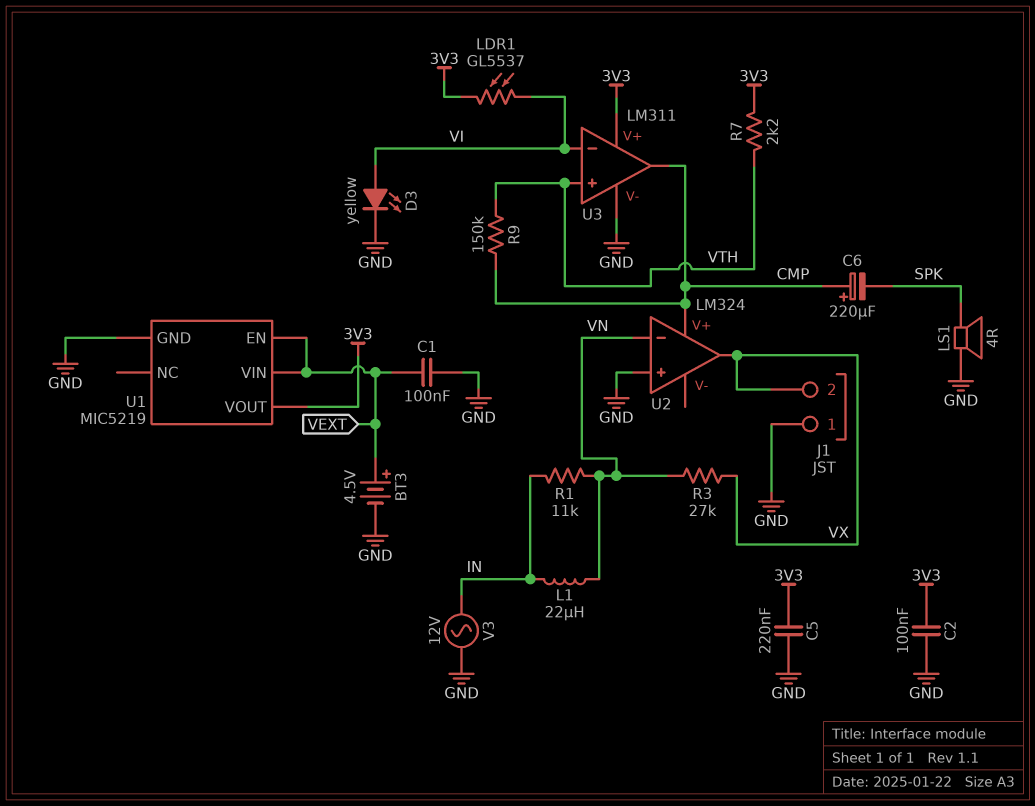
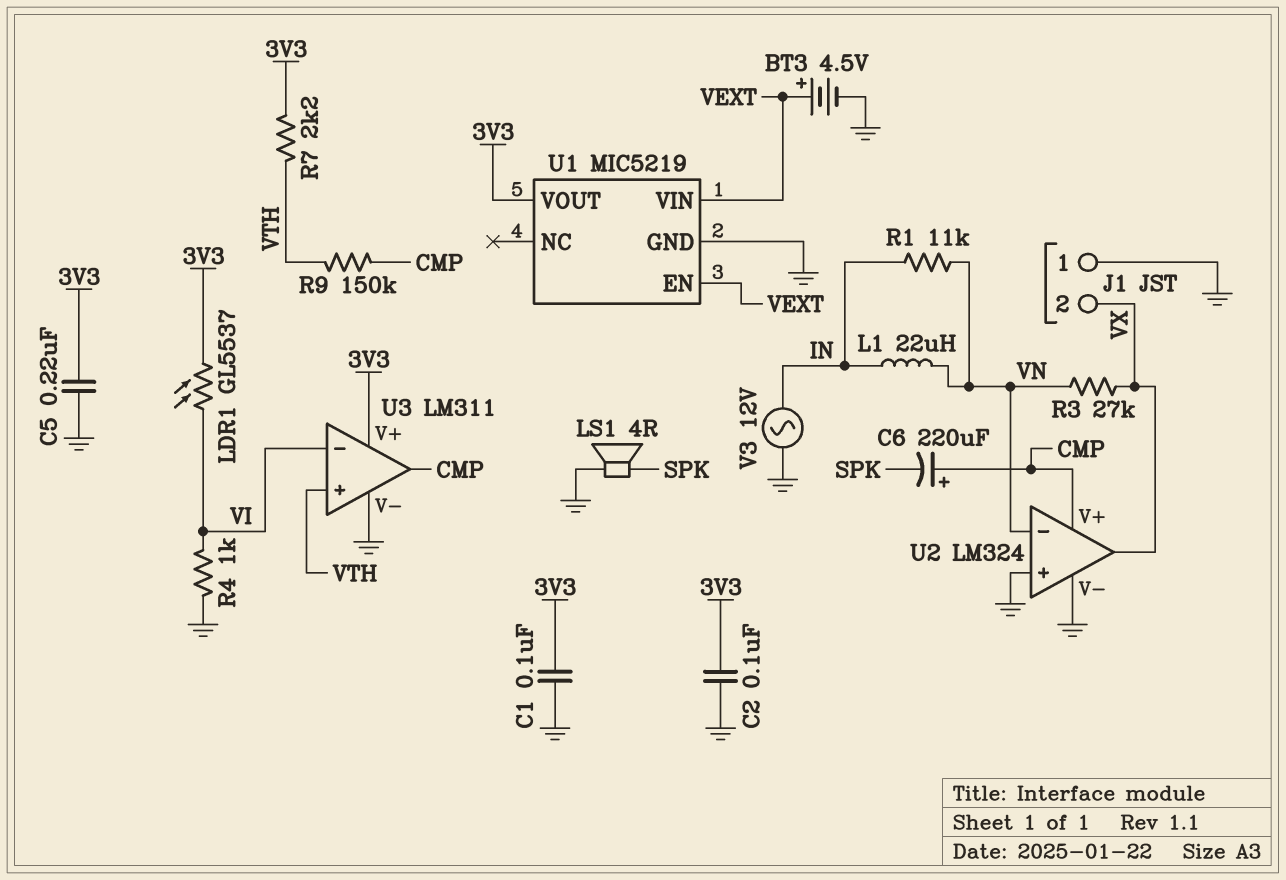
C1: 100nF (GND, VEXT) -> 100nF (3V3, GND)
D3: LED yellow (A VI, K GND) -> none
R4: none -> 1k (GND, VI)
U2 pin V-: none -> GND

